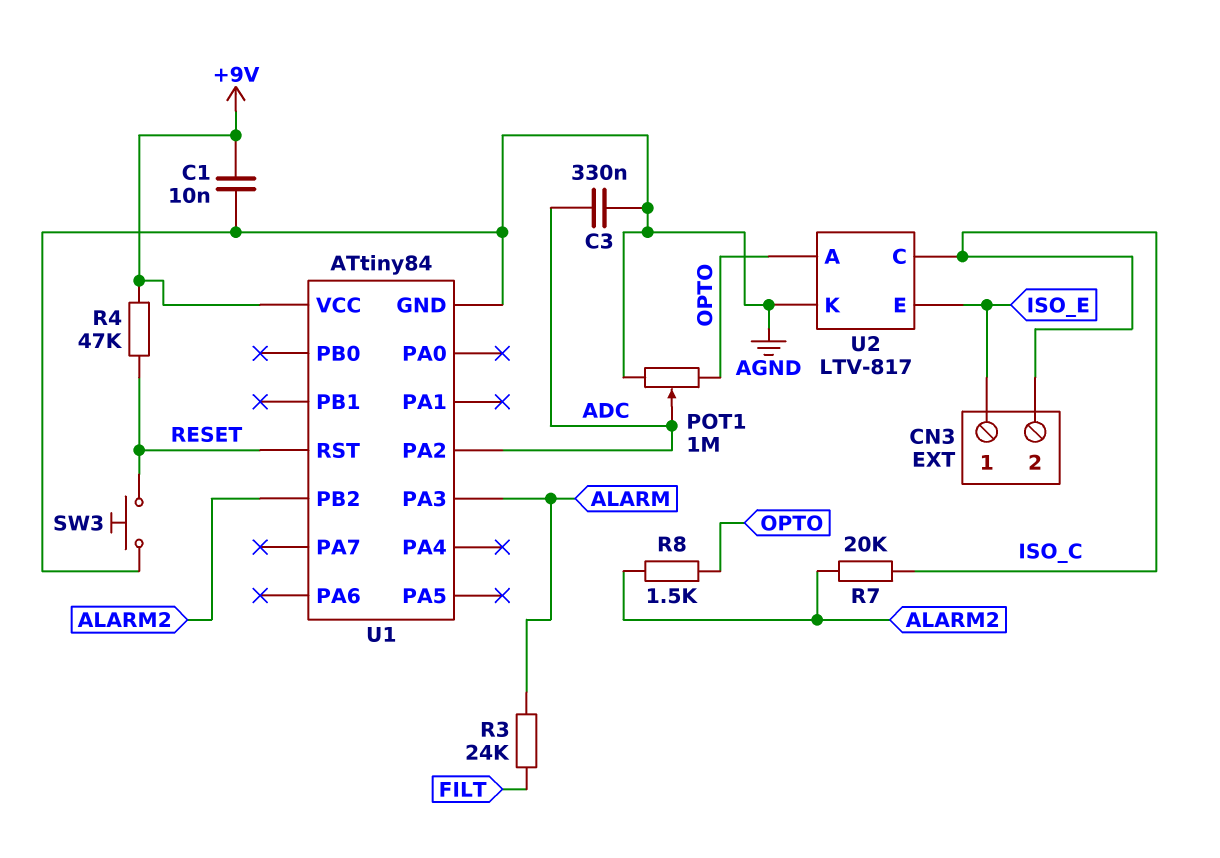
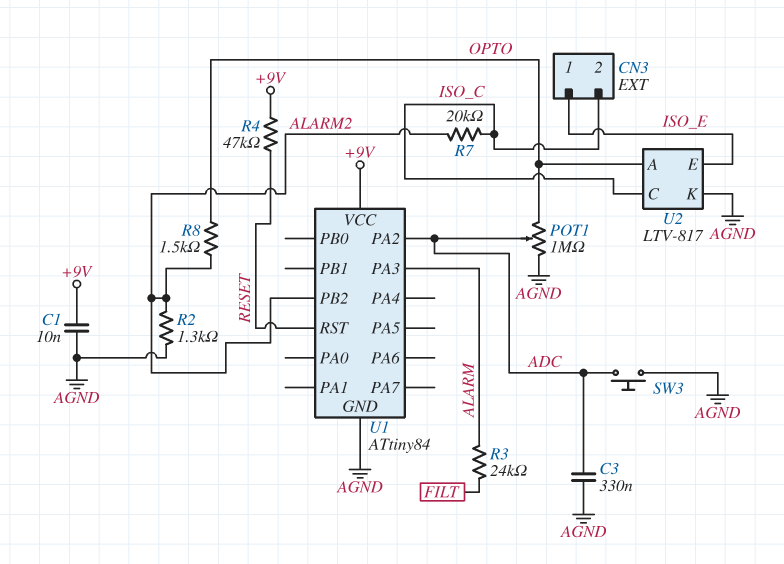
R2: none -> 1.3k (AGND, ALARM2)
SW3: button (AGND, RESET) -> button (ADC, AGND)

